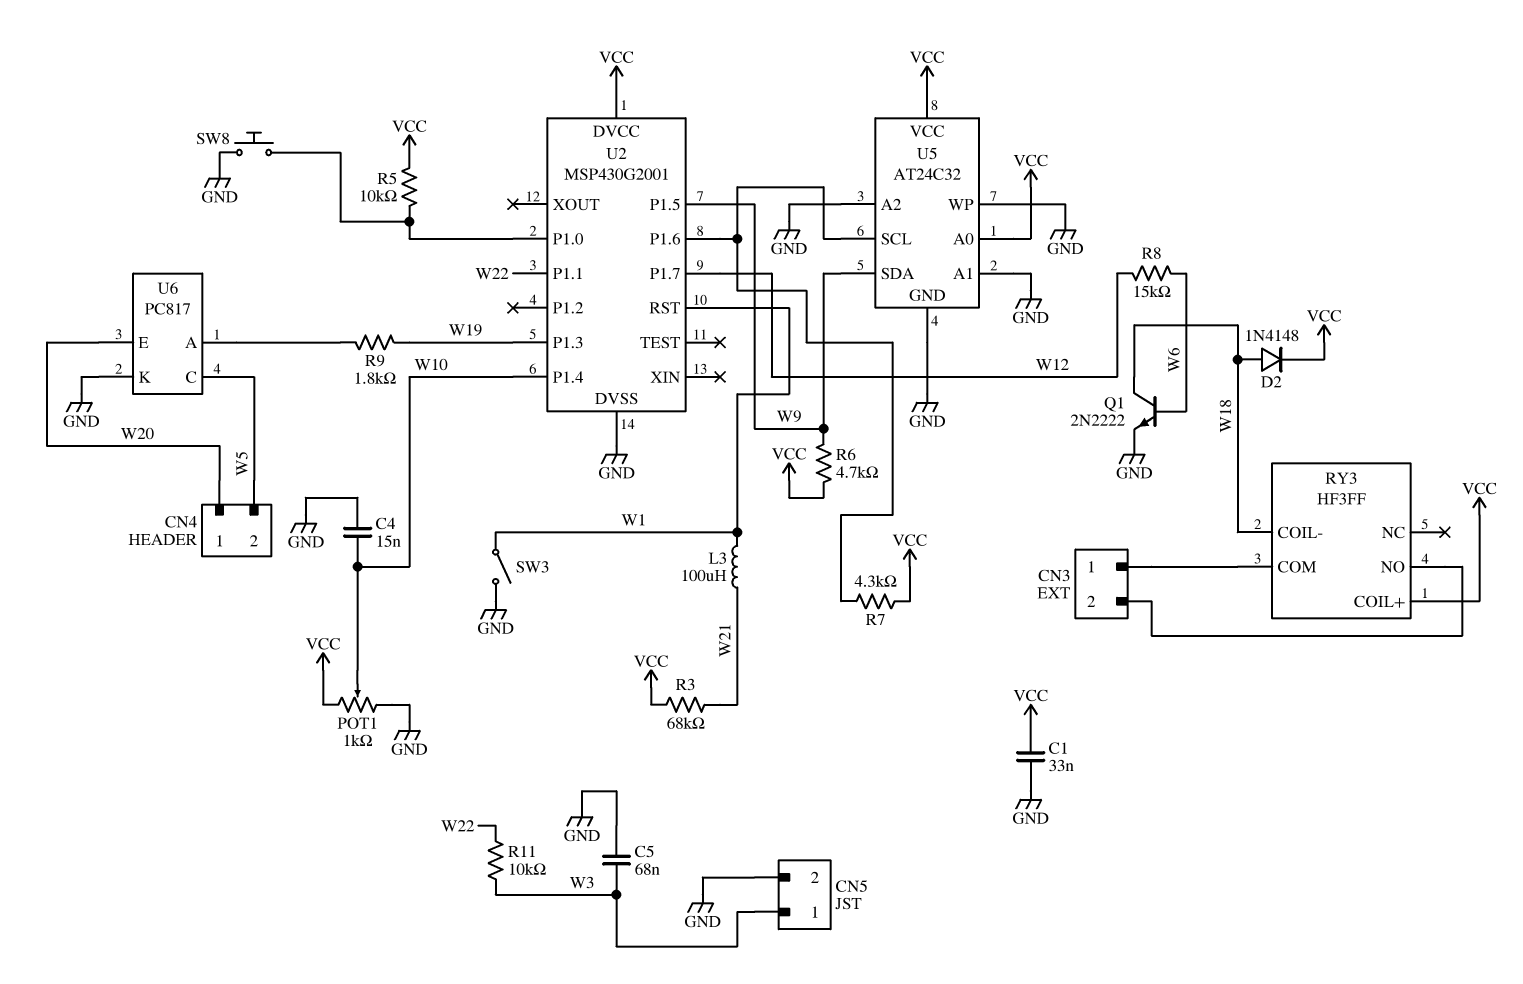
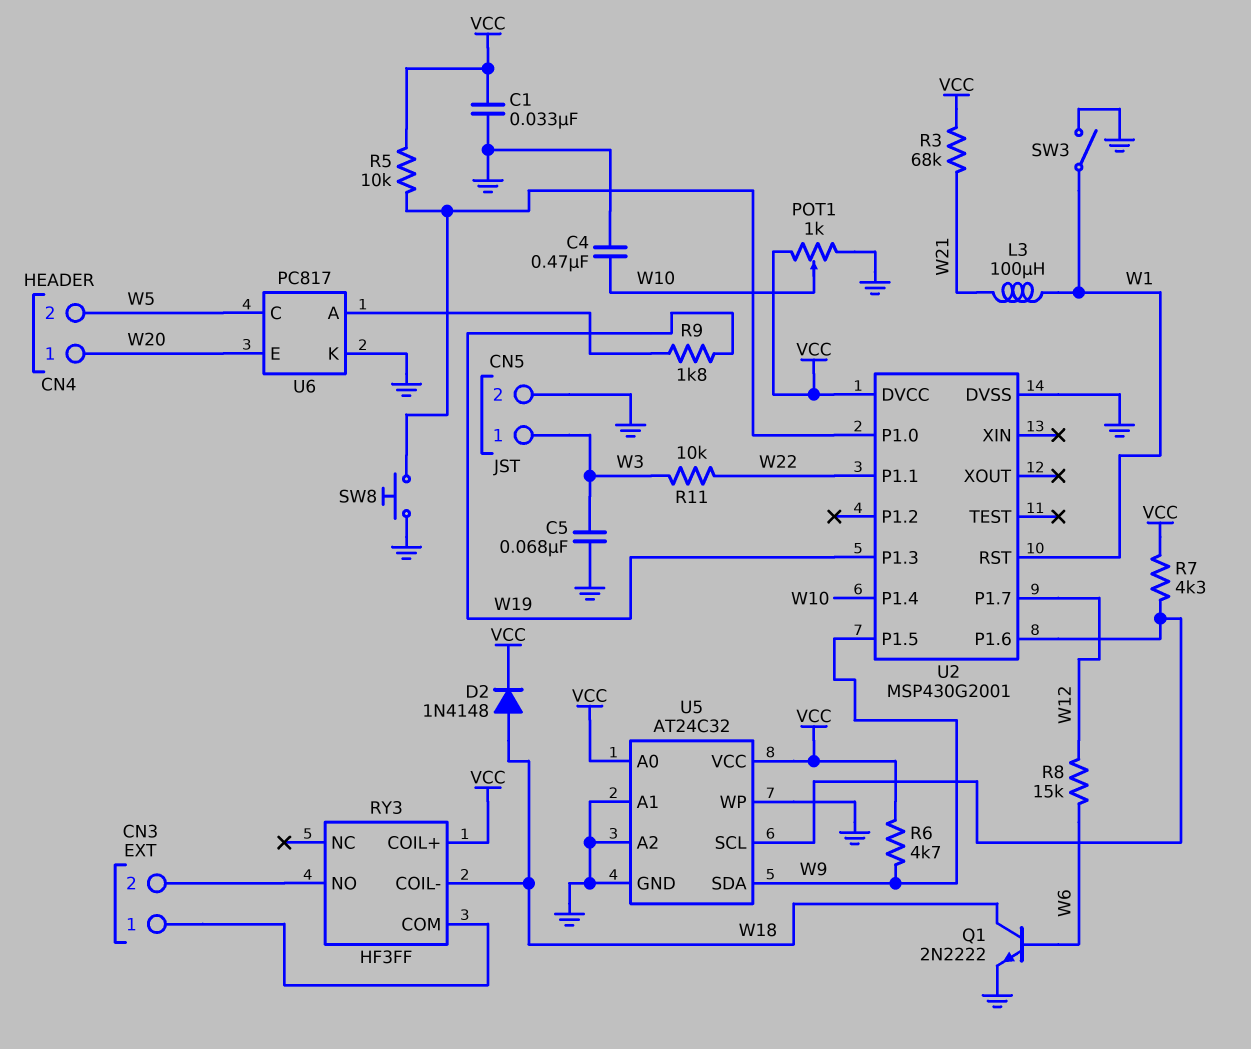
C4: 15nF (GND, W10) -> 470nF (GND, W10)

